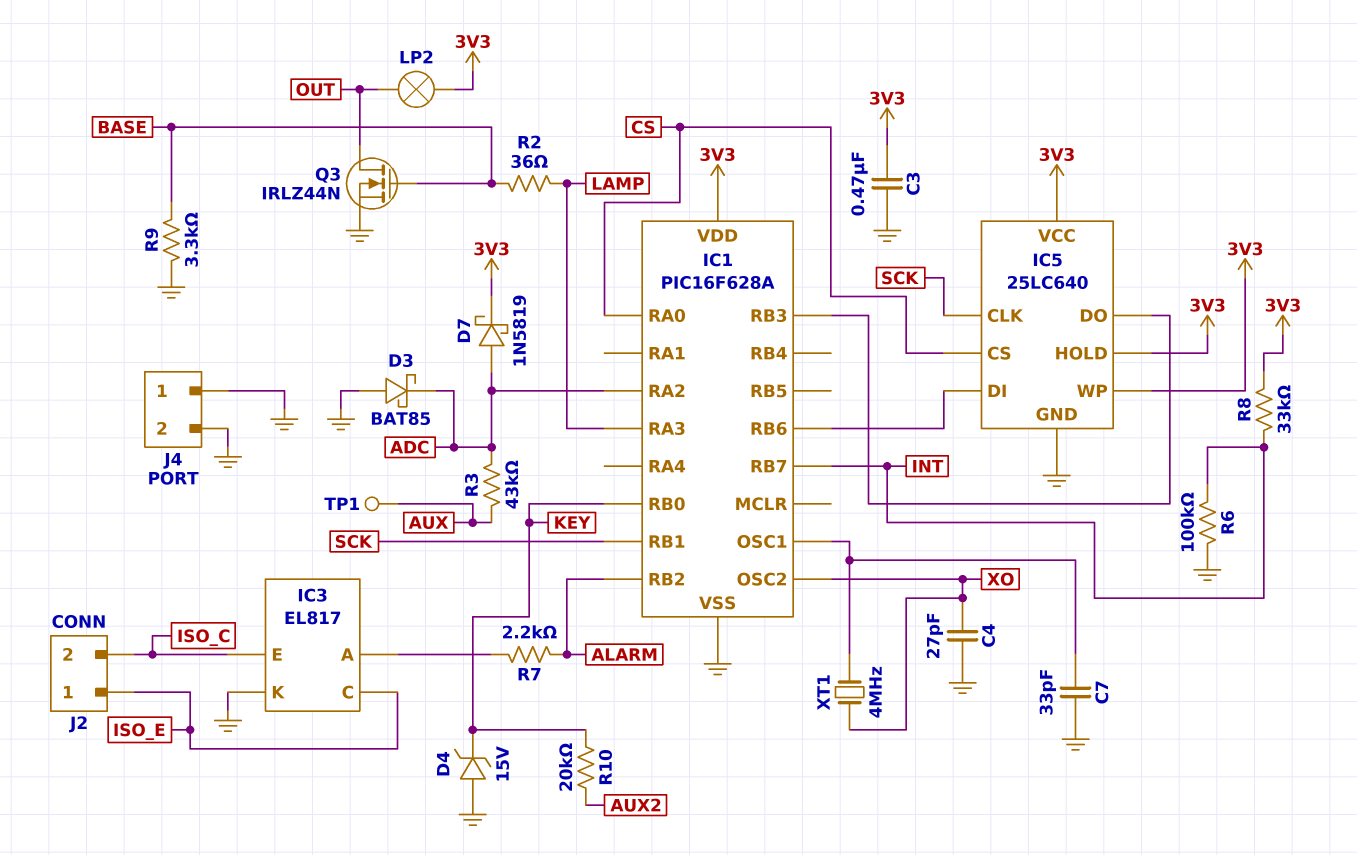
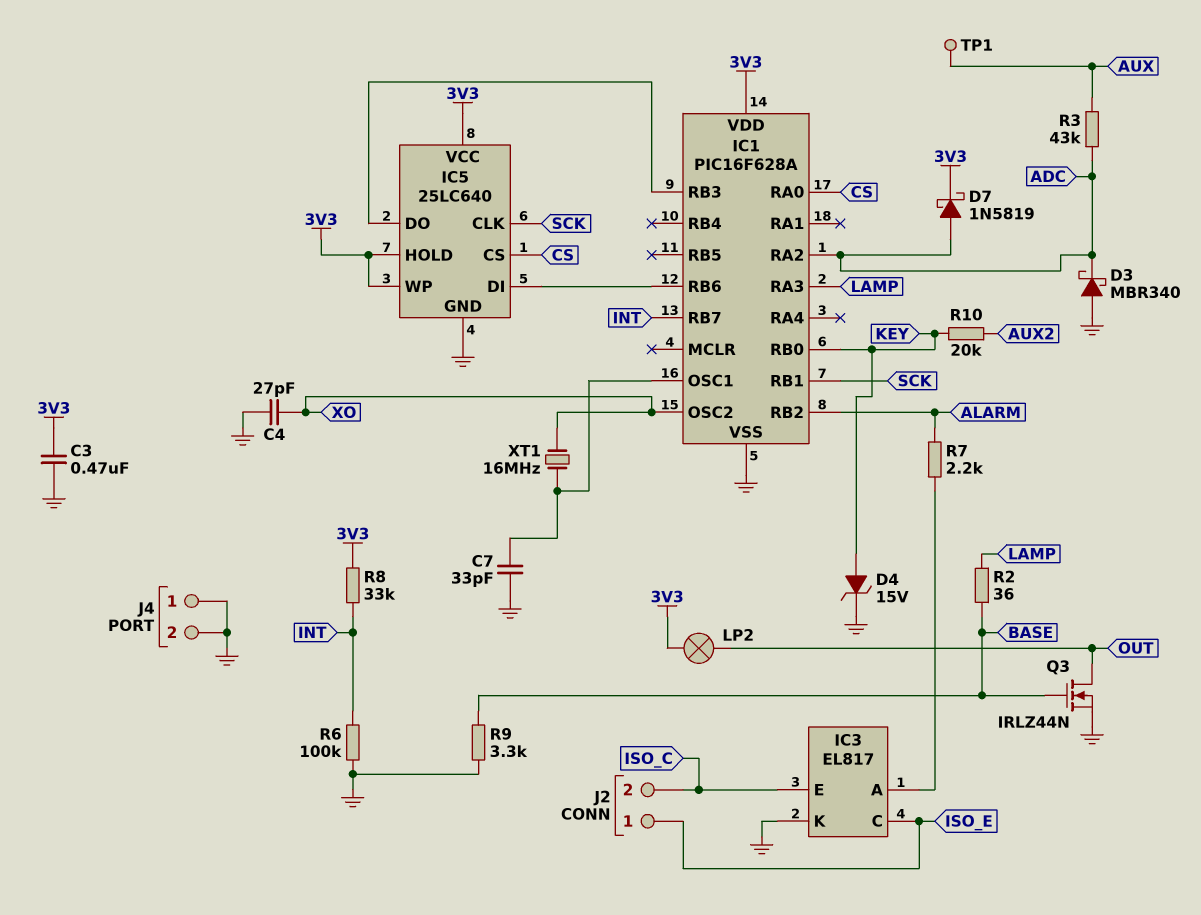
D3: schottky BAT85 (A GND, K ADC) -> schottky MBR340 (A GND, K ADC)
D4: zener 15V (A GND, K KEY) -> zener 15V (A KEY, K GND)
XT1: 4MHz (IC1/OSC1, XO) -> 16MHz (IC1/OSC1, XO)

